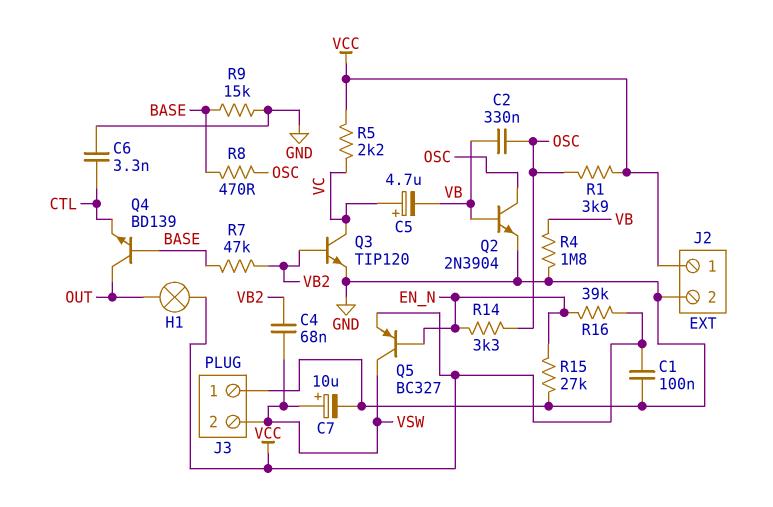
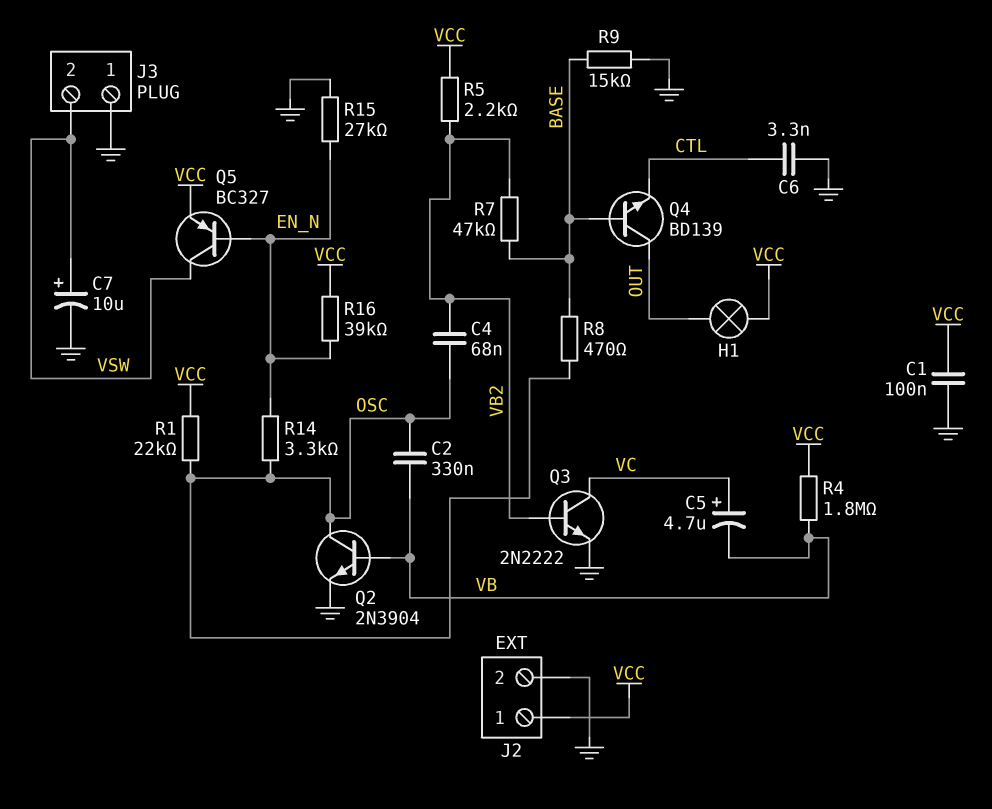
C4: 68nF (VB2, VSW) -> 68nF (OSC, VB2)
Q3: NPN TIP120 (B VB2, C VC, E GND) -> NPN 2N2222 (B VB2, C VC, E GND)
R1: 3.9k (OSC, VCC) -> 22k (OSC, VCC)
R4: 1.8M (GND, VB) -> 1.8M (VB, VCC)
R5: 2.2k (VC, VCC) -> 2.2k (VB2, VCC)

